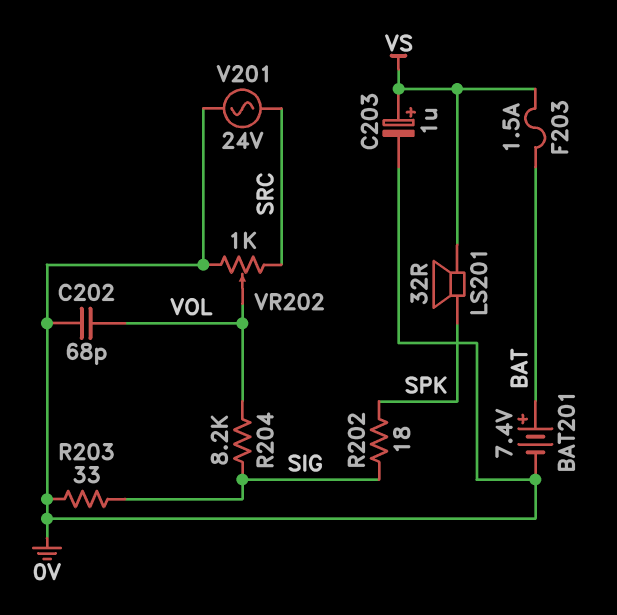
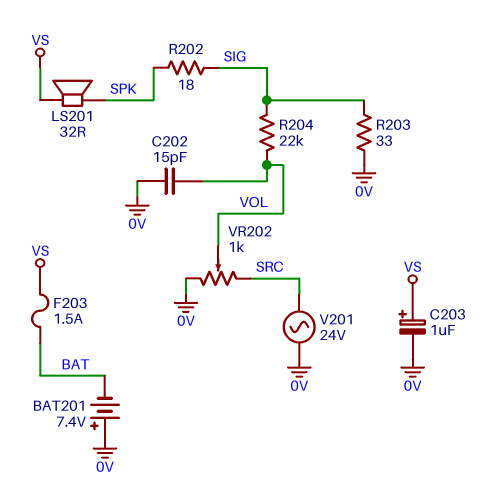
BAT201: 7.4V (plus BAT, minus 0V) -> 7.4V (plus 0V, minus BAT)
C202: 68pF (0V, VOL) -> 15pF (0V, VOL)
R204: 8.2k (SIG, VOL) -> 22k (SIG, VOL)

